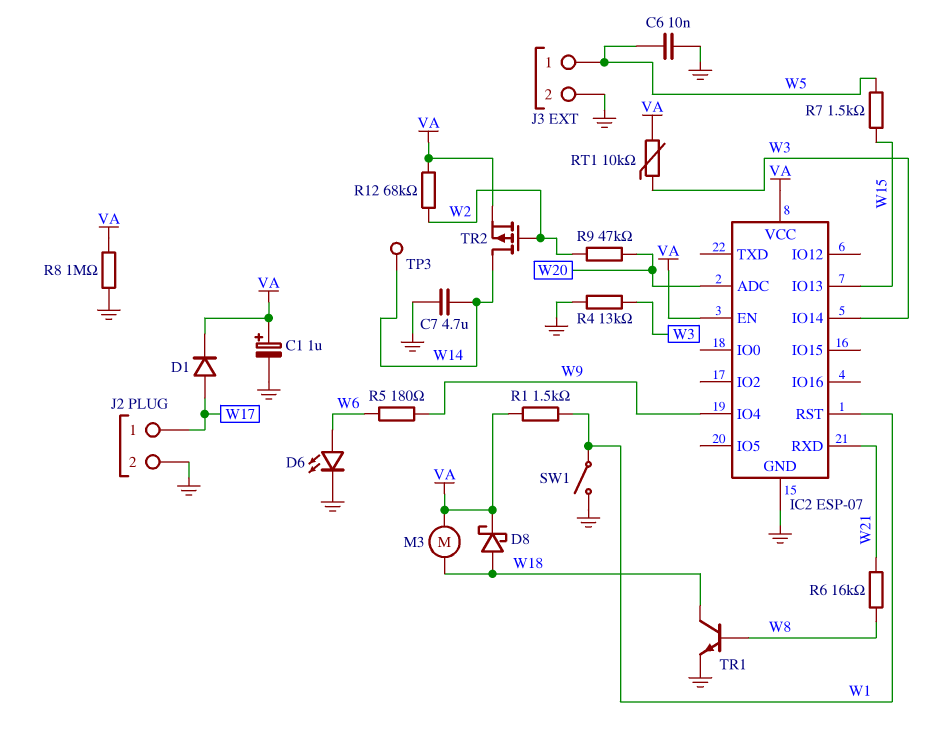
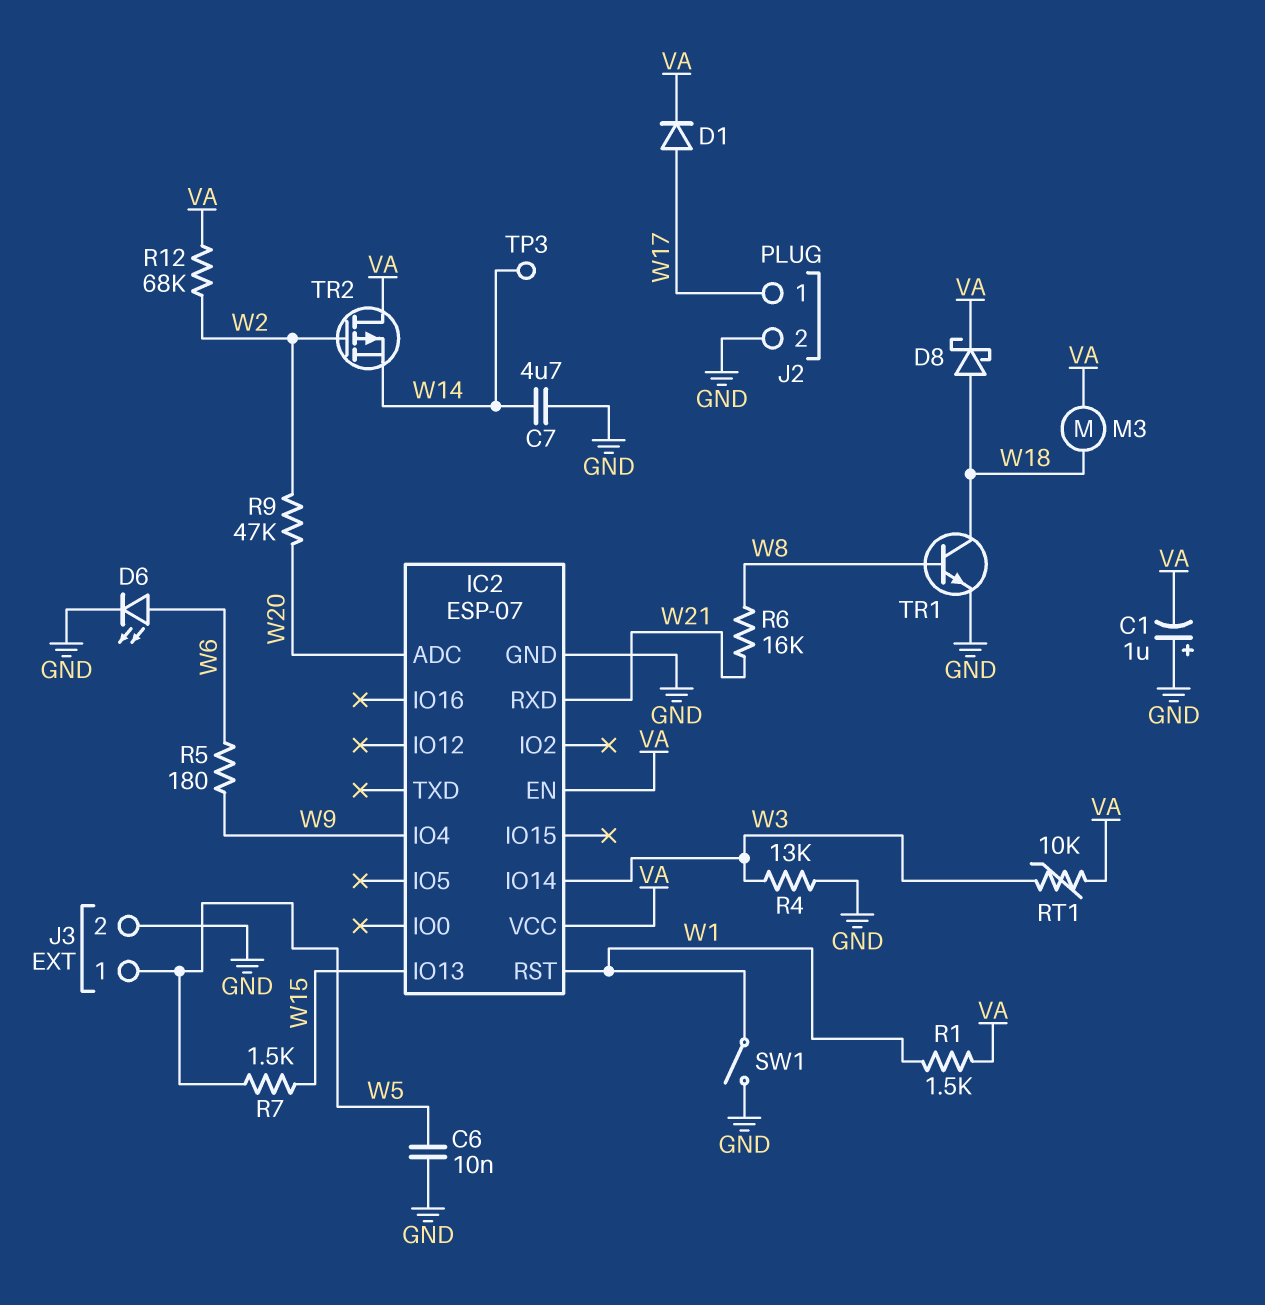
C1: 1uF (plus VA, minus GND) -> 1uF (plus GND, minus VA)
R8: 1M (GND, VA) -> none
TR2: PMOS (G W2, D W14, S VA) -> PMOS (G W2, D VA, S W14)

